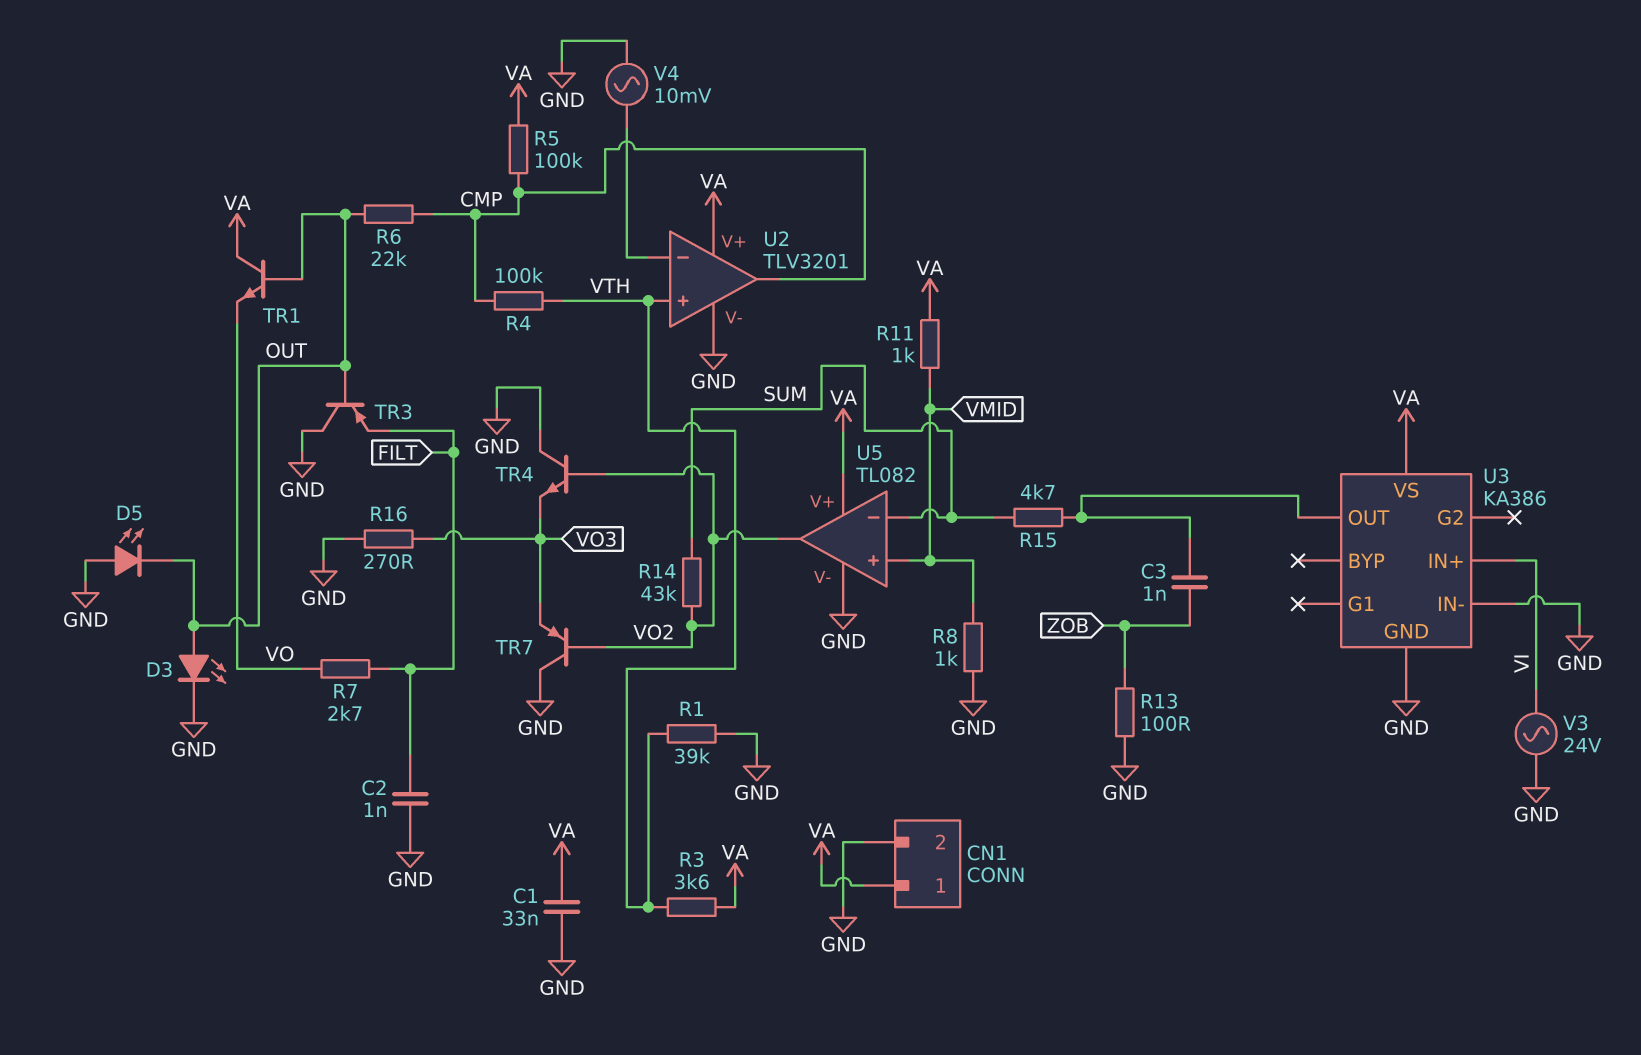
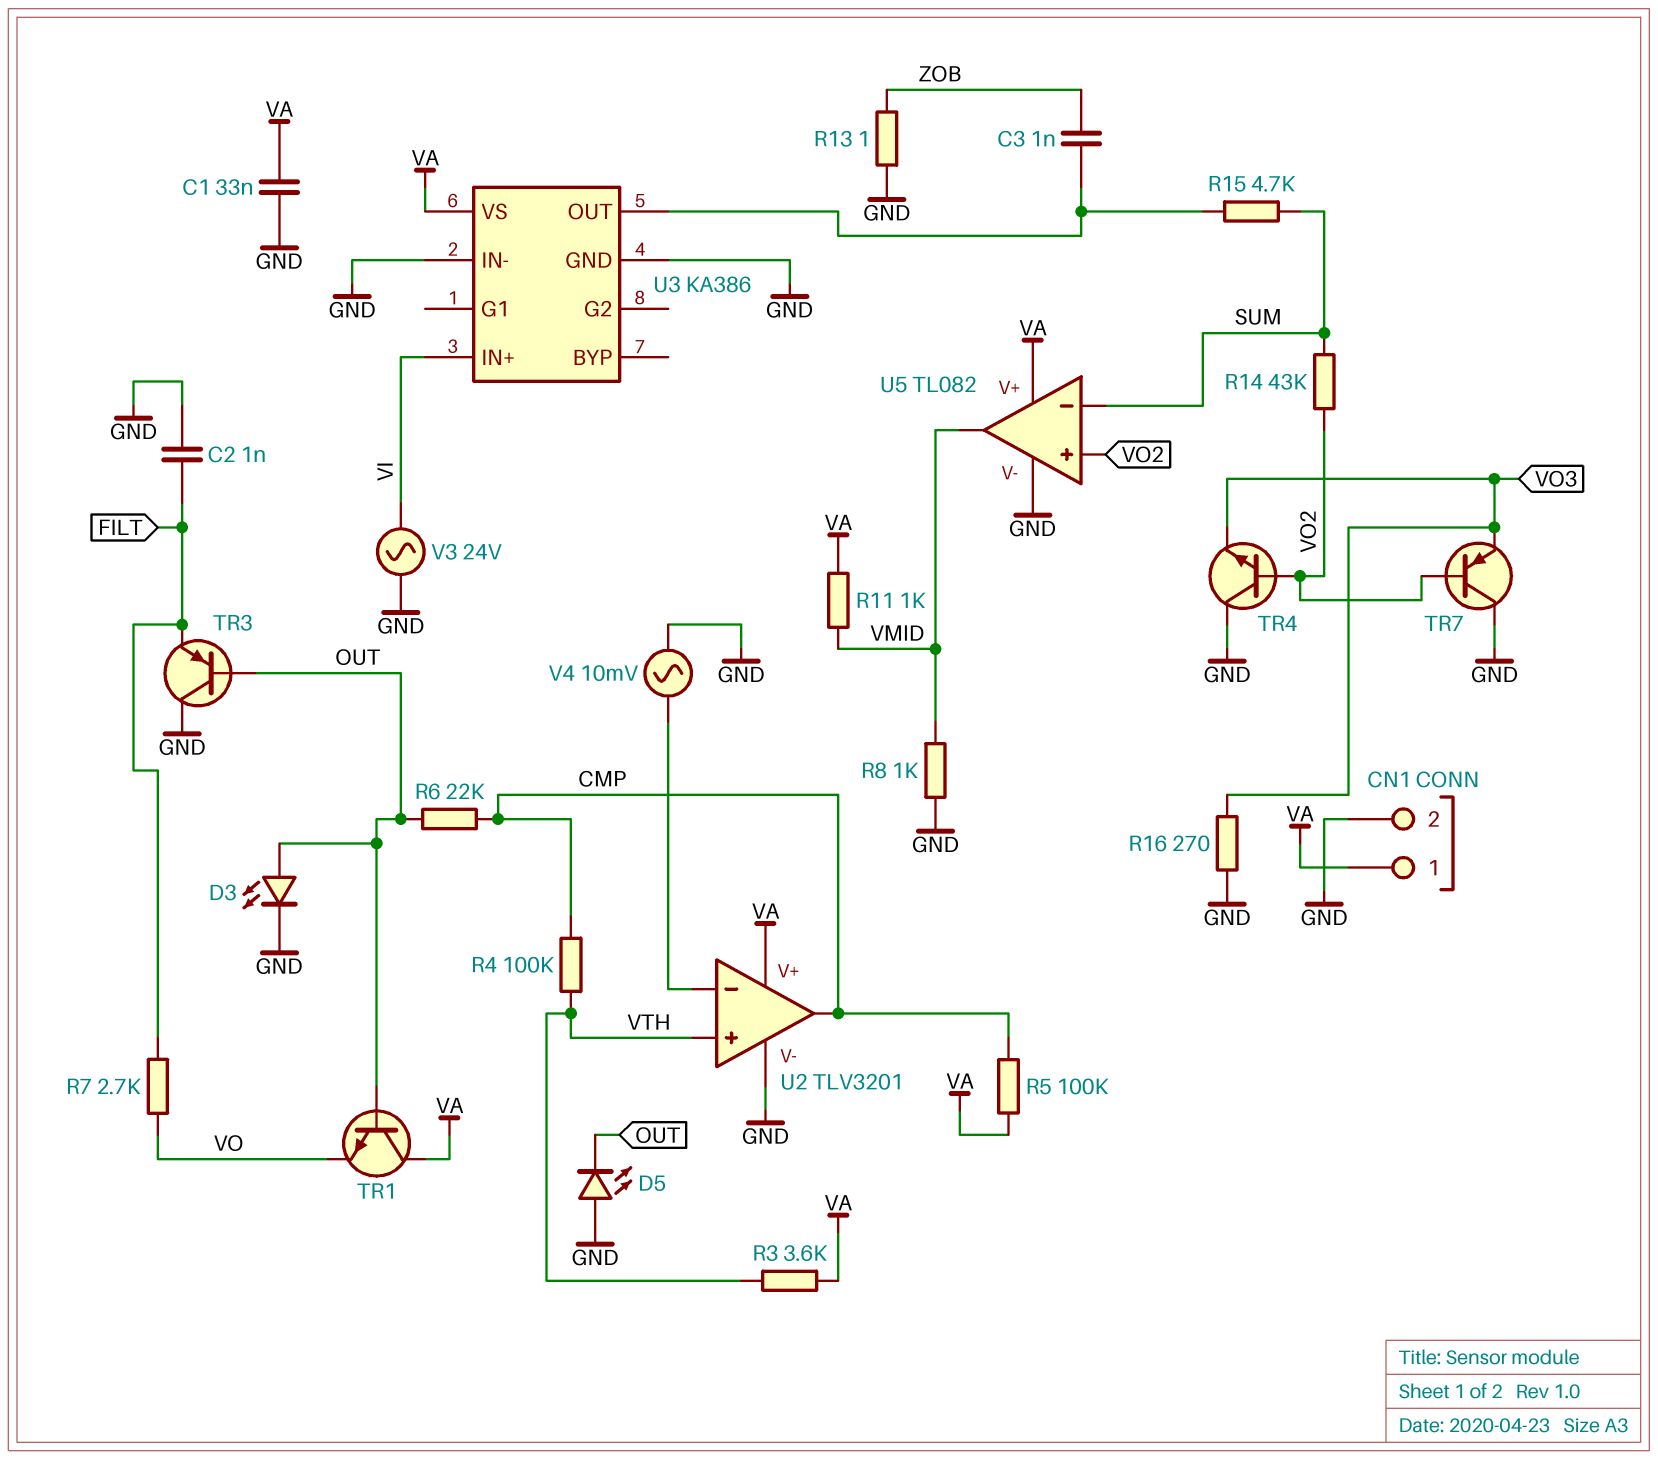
R1: 39k (GND, VTH) -> none
R13: 100 (GND, ZOB) -> 1 (GND, ZOB)
U5 pin in+: VMID -> VO2
U5 pin out: VO2 -> VMID

